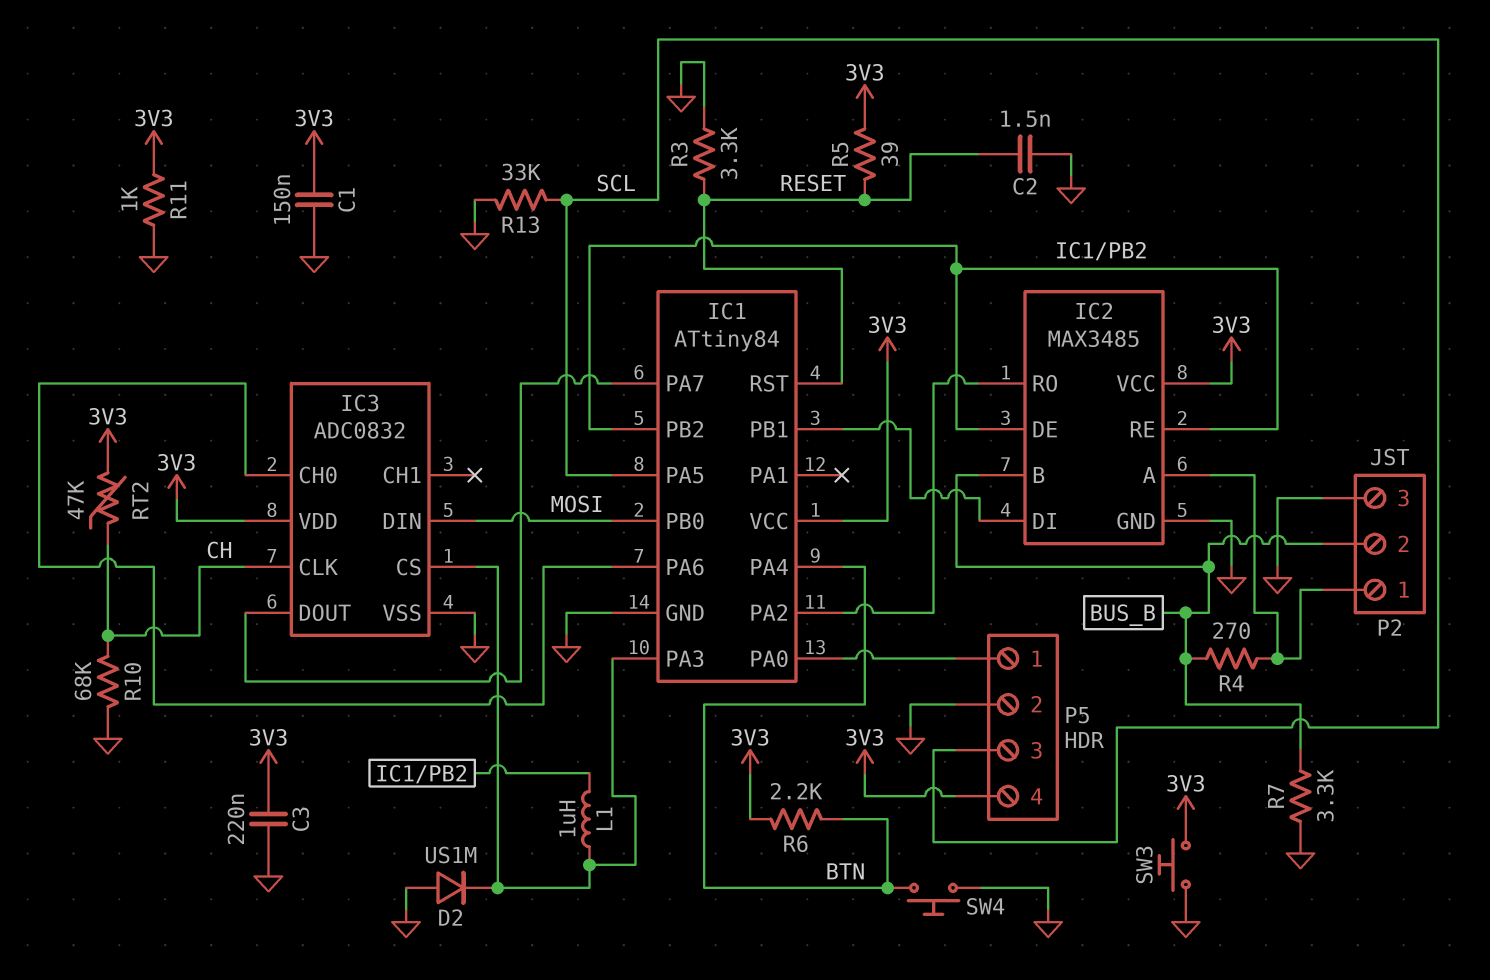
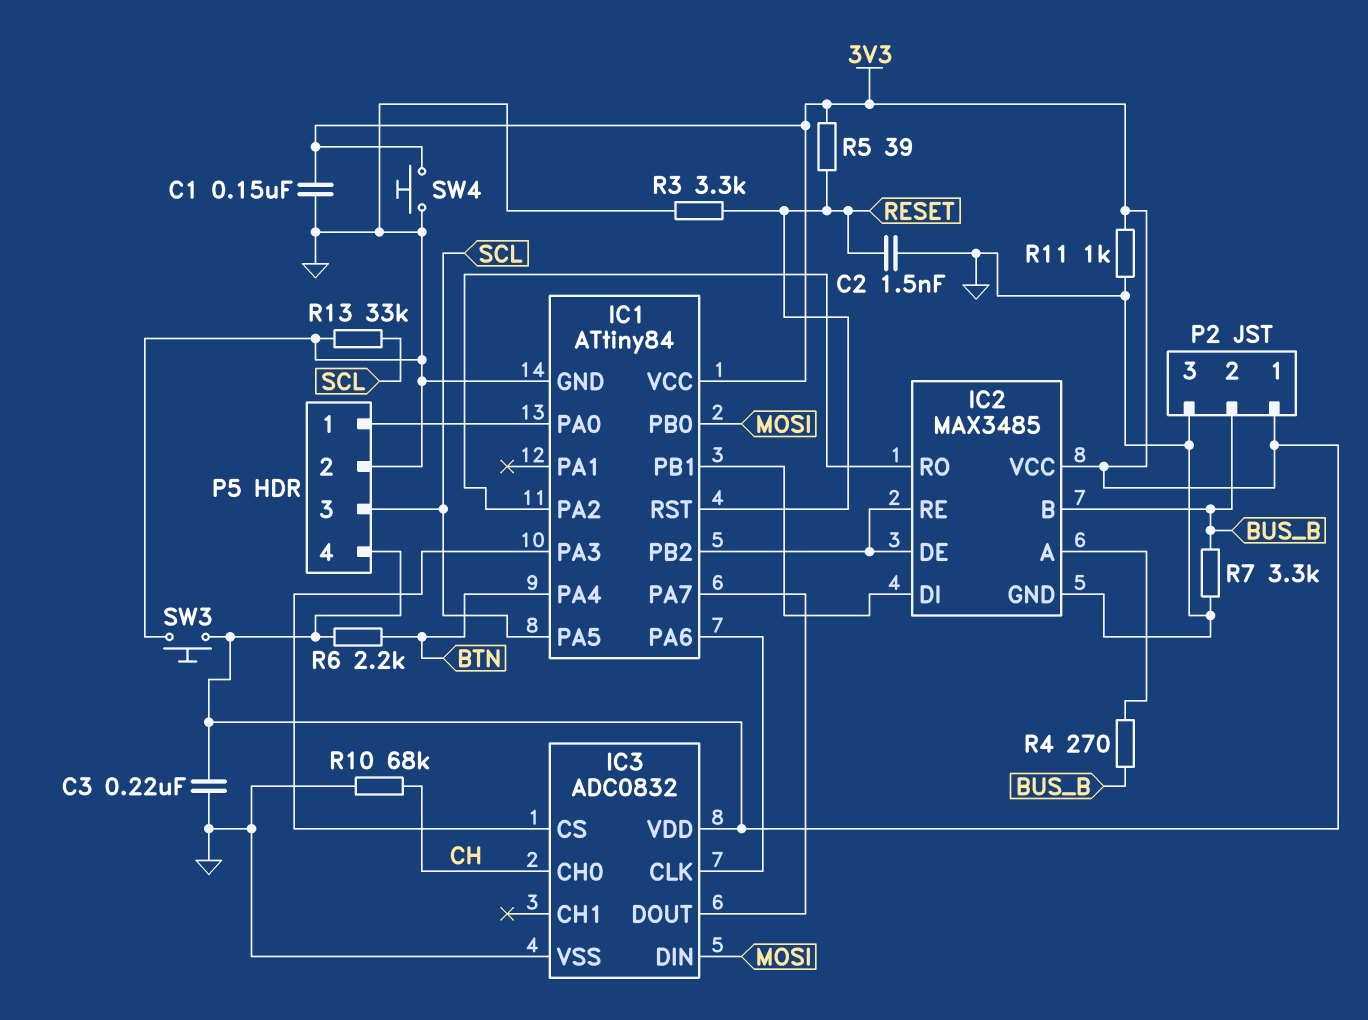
D2: diode US1M (A GND, K IC1/PA3) -> none
IC3 pin CH0: IC1/PA6 -> CH
IC3 pin CLK: CH -> IC1/PA6
L1: 1uH (IC1/PA3, IC1/PB2) -> none
P2 pin 1: IC2/A -> 3V3
RT2: 47k (3V3, CH) -> none
SW4: button (BTN, GND) -> button (3V3, GND)

